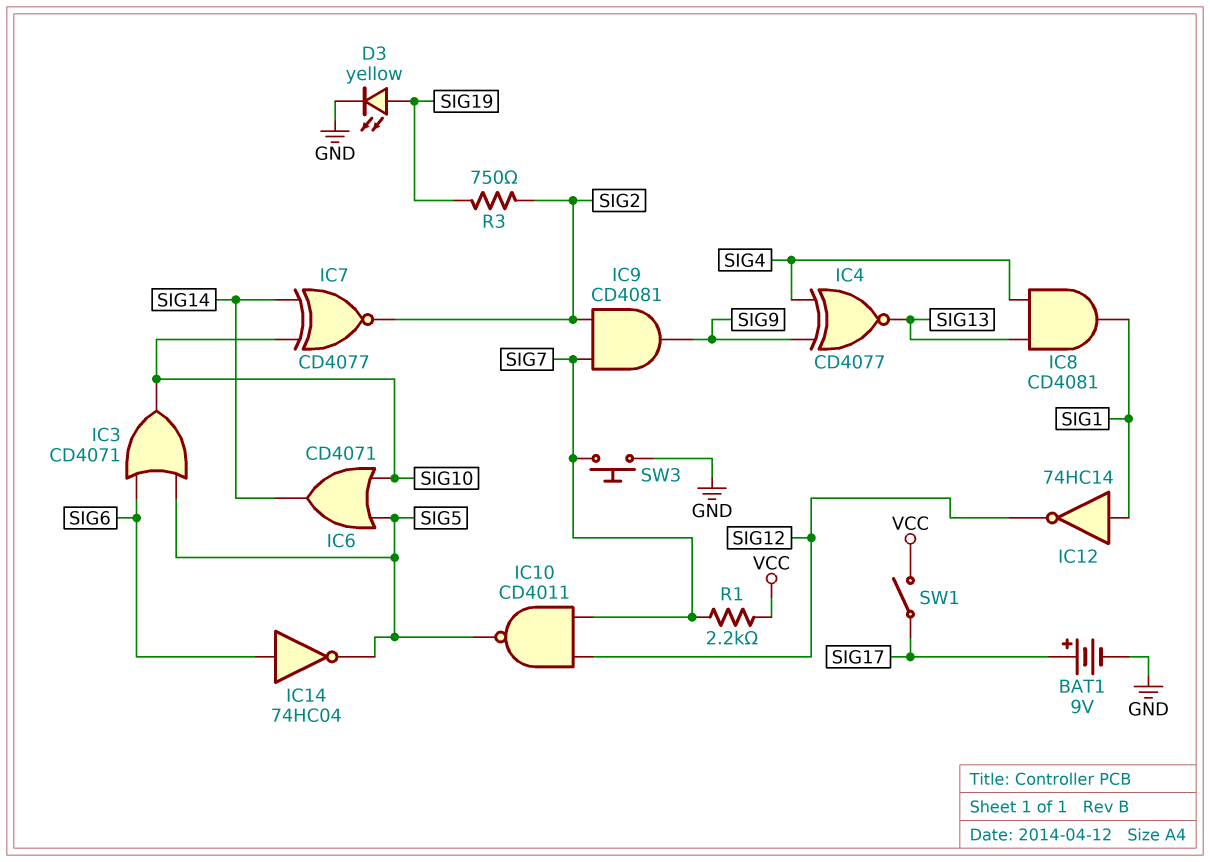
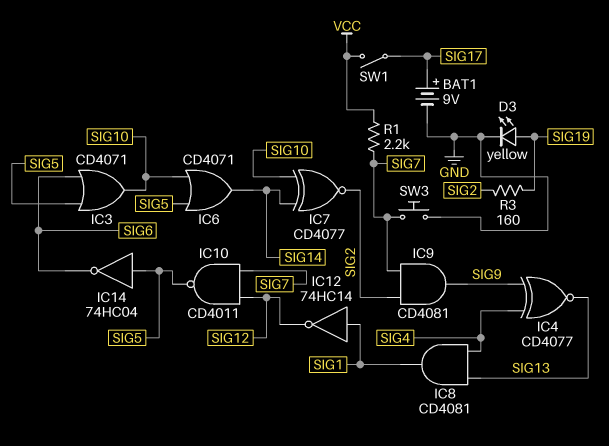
IC14: NOT 74HC04 (in SIG6, out SIG5) -> NOT 74HC04 (in SIG5, out SIG6)
R3: 750 (SIG2, SIG19) -> 160 (SIG2, SIG19)

